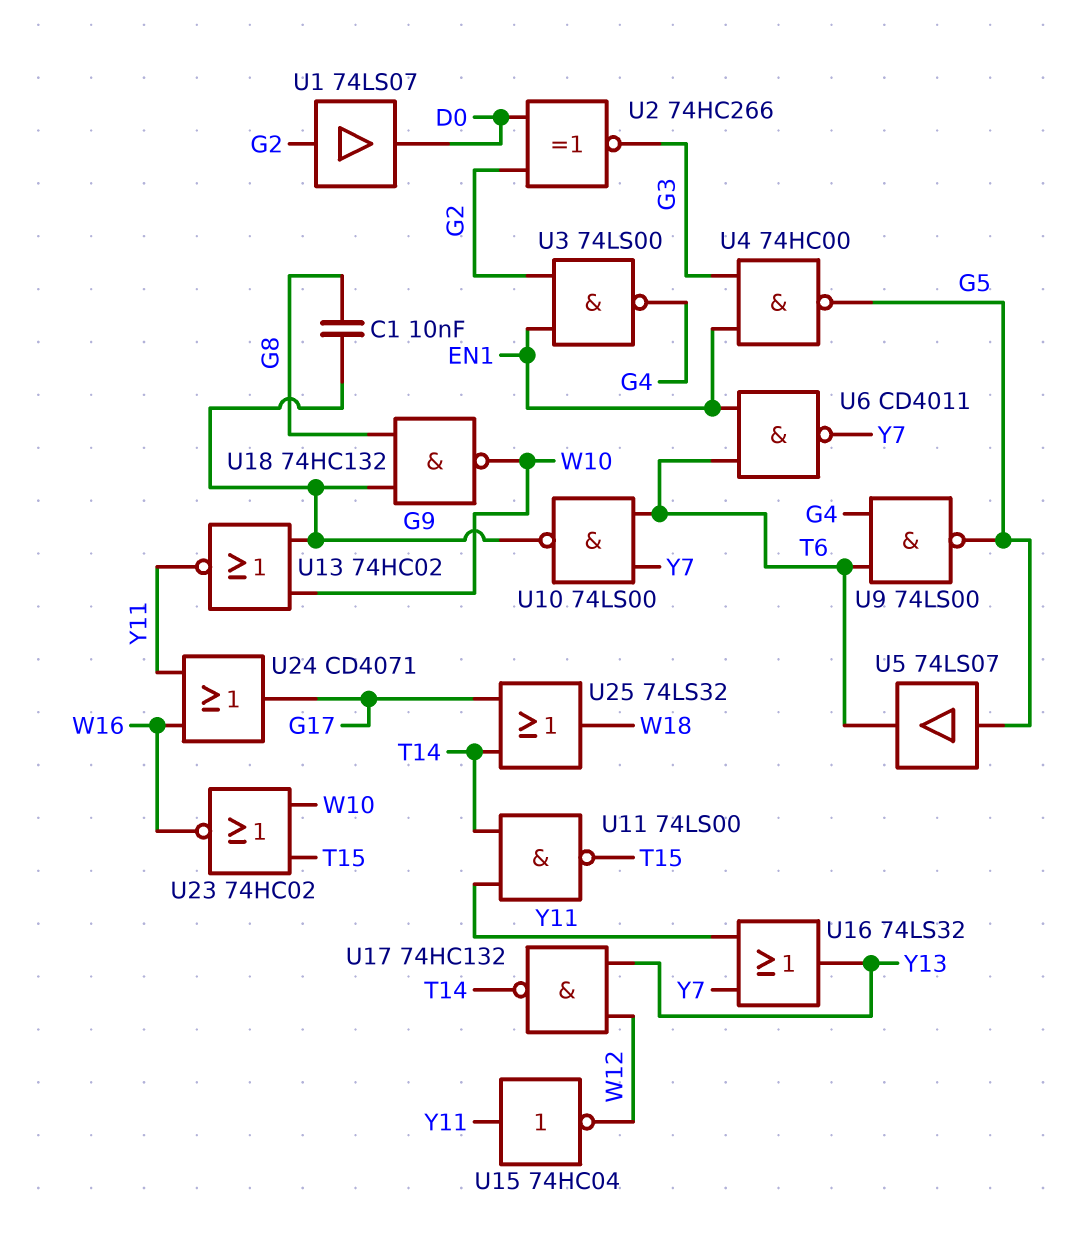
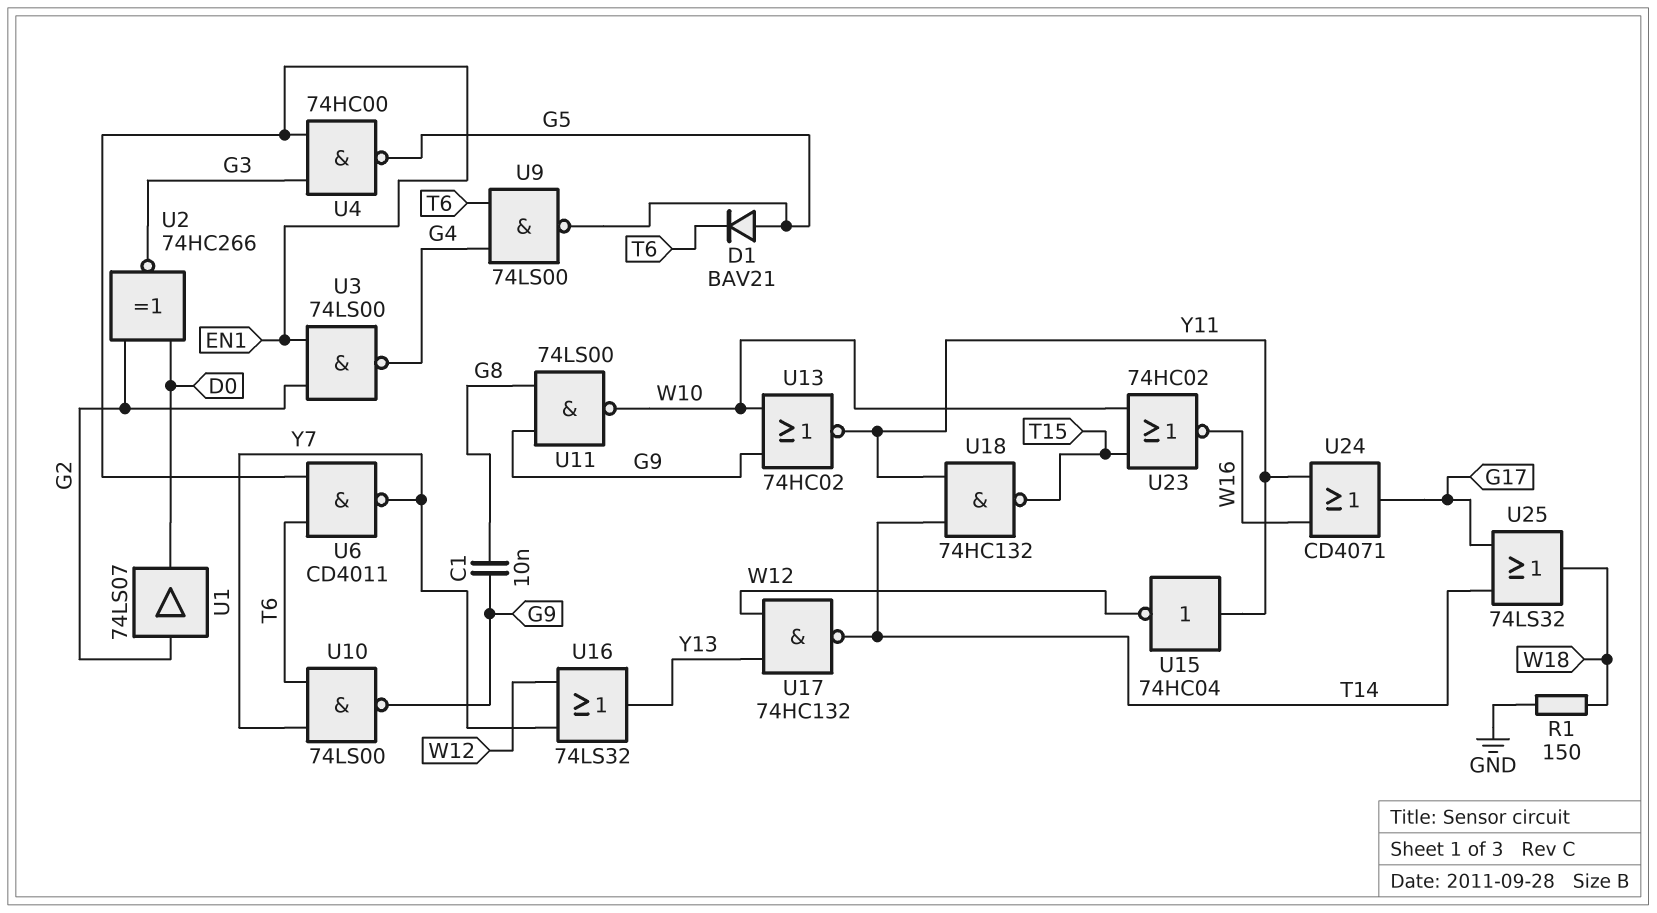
D1: none -> diode BAV21 (A G5, K T6)
R1: none -> 150 (GND, W18)
U5: buffer 74LS07 (in G5, out T6) -> none
U11: NAND 74LS00 (in T14, in Y11, out T15) -> NAND 74LS00 (in G8, in G9, out W10)
U16: OR 74LS32 (in Y7, in Y11, out Y13) -> OR 74LS32 (in W12, in Y7, out Y13)
U18: NAND 74HC132 (in G8, in G9, out W10) -> NAND 74HC132 (in T14, in Y11, out T15)

